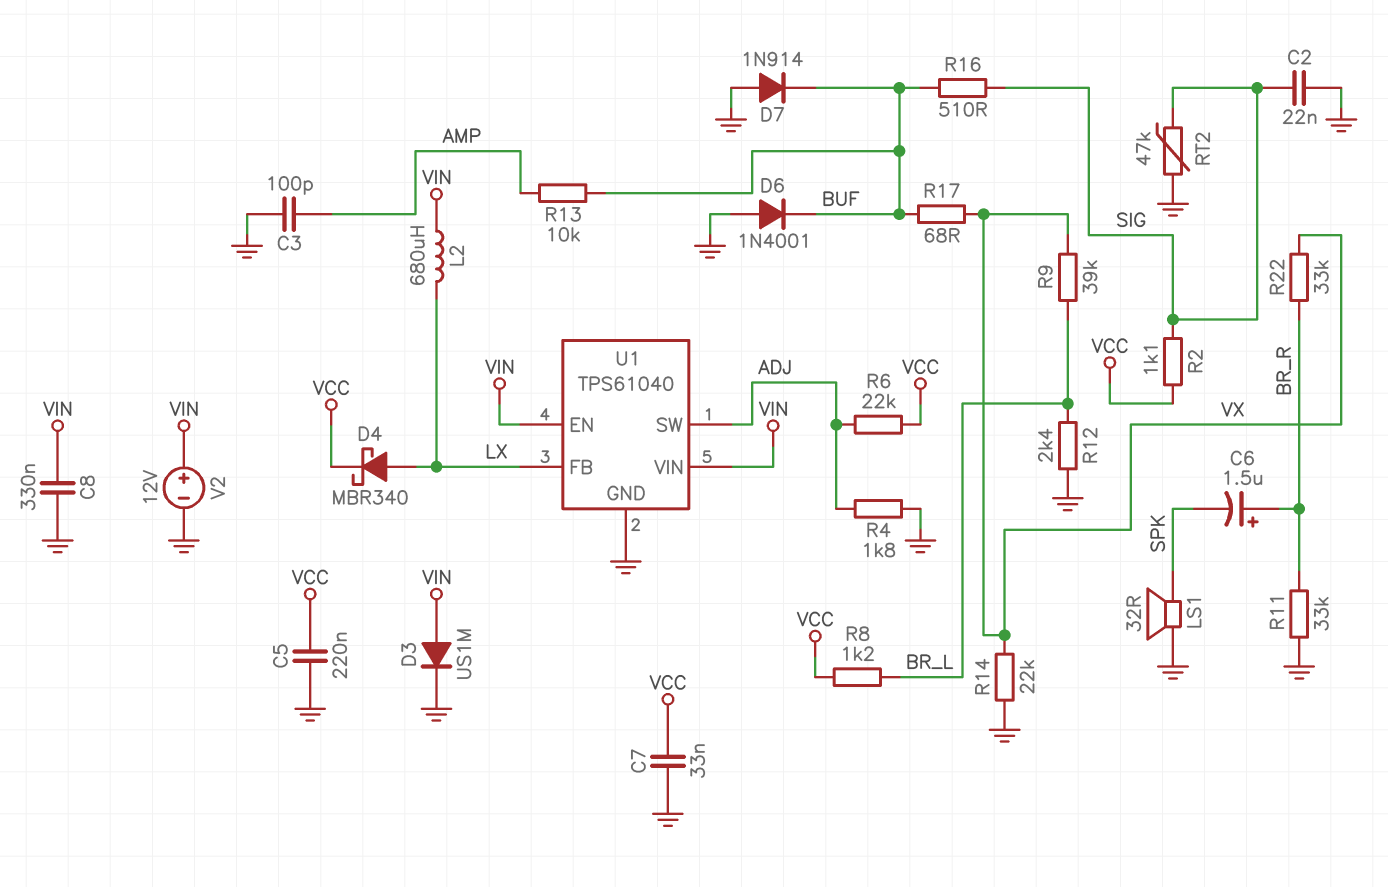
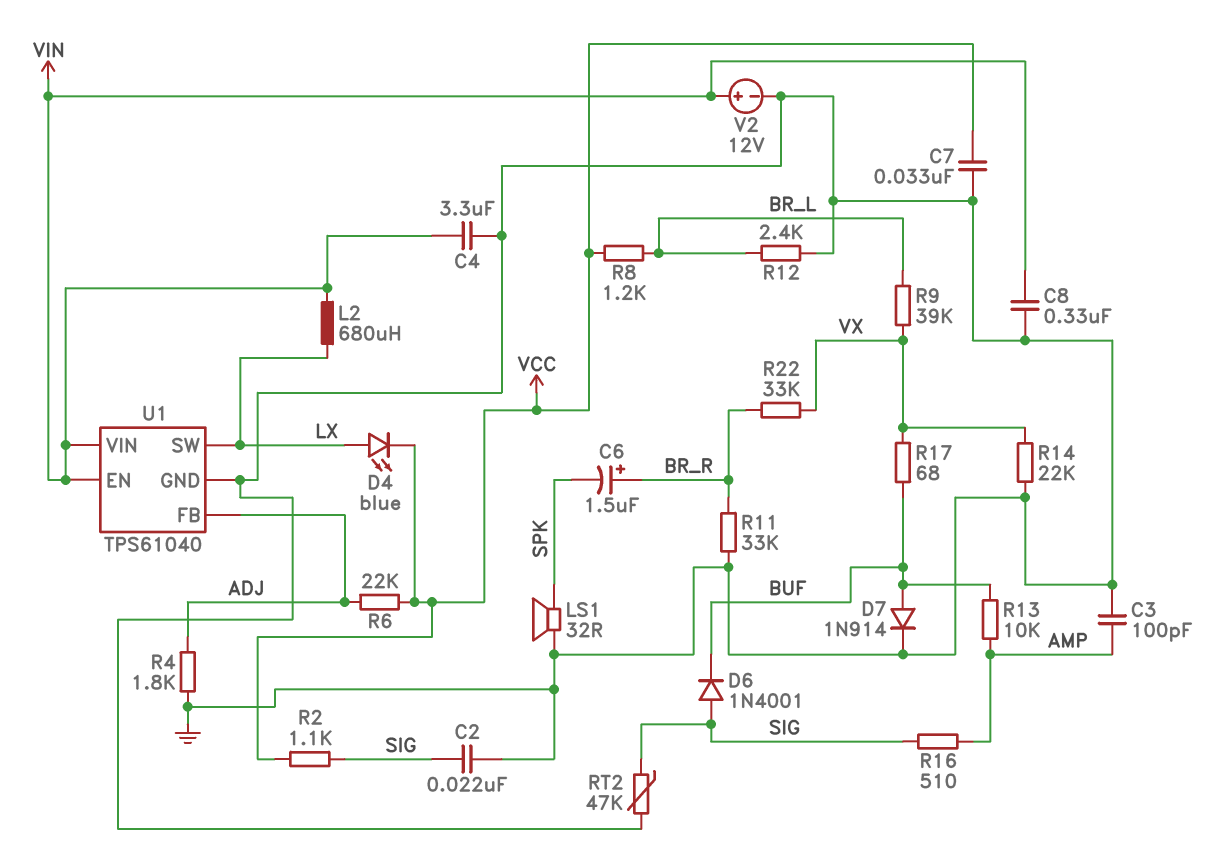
C4: none -> 3.3uF (GND, VIN)
C5: 220nF (GND, VCC) -> none
D3: diode US1M (A VIN, K GND) -> none
D4: schottky MBR340 (A LX, K VCC) -> LED blue (A LX, K VCC)
D6: diode 1N4001 (A GND, K BUF) -> diode 1N4001 (A SIG, K BUF)
D7: diode 1N914 (A GND, K BUF) -> diode 1N914 (A BUF, K GND)
R16: 510 (BUF, SIG) -> 510 (AMP, SIG)
U1 pin FB: LX -> ADJ
U1 pin SW: ADJ -> LX

